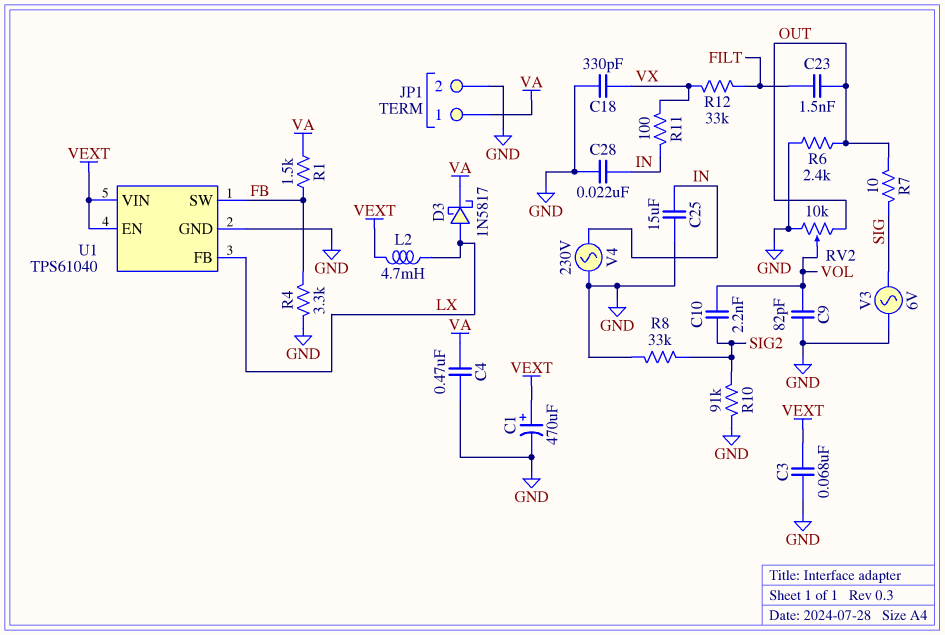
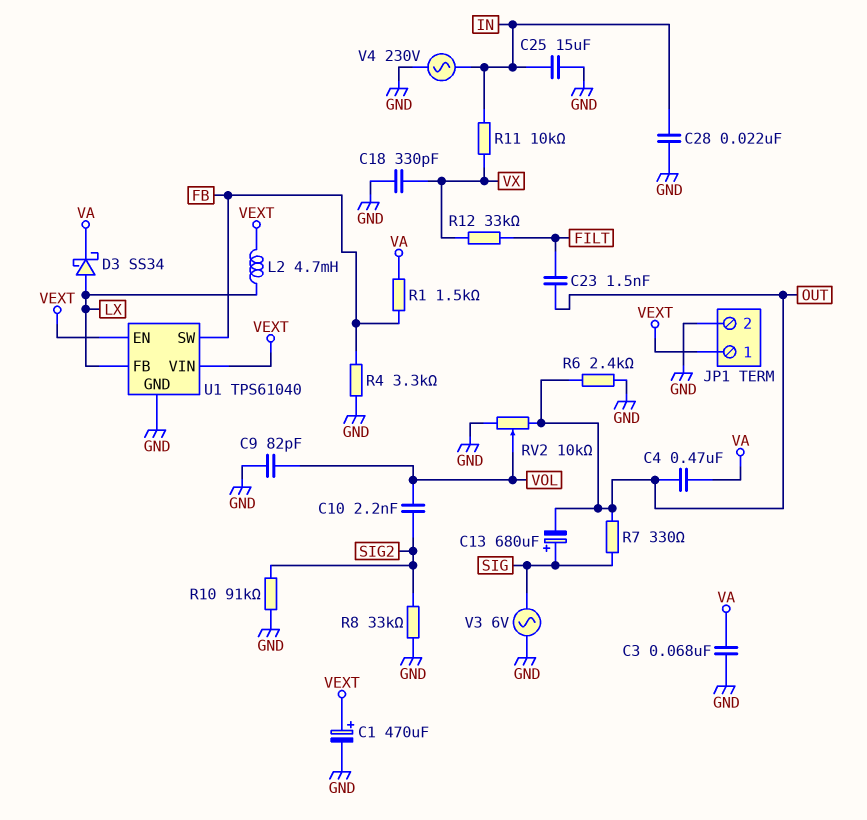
C3: 68nF (GND, VEXT) -> 68nF (GND, VA)
C4: 470nF (GND, VA) -> 470nF (OUT, VA)
C13: none -> 680uF (plus SIG, minus OUT)
D3: schottky 1N5817 (A LX, K VA) -> schottky SS34 (A LX, K VA)
JP1 pin 1: VA -> VEXT
R7: 10 (OUT, SIG) -> 330 (OUT, SIG)
R11: 100 (IN, VX) -> 10k (IN, VX)

